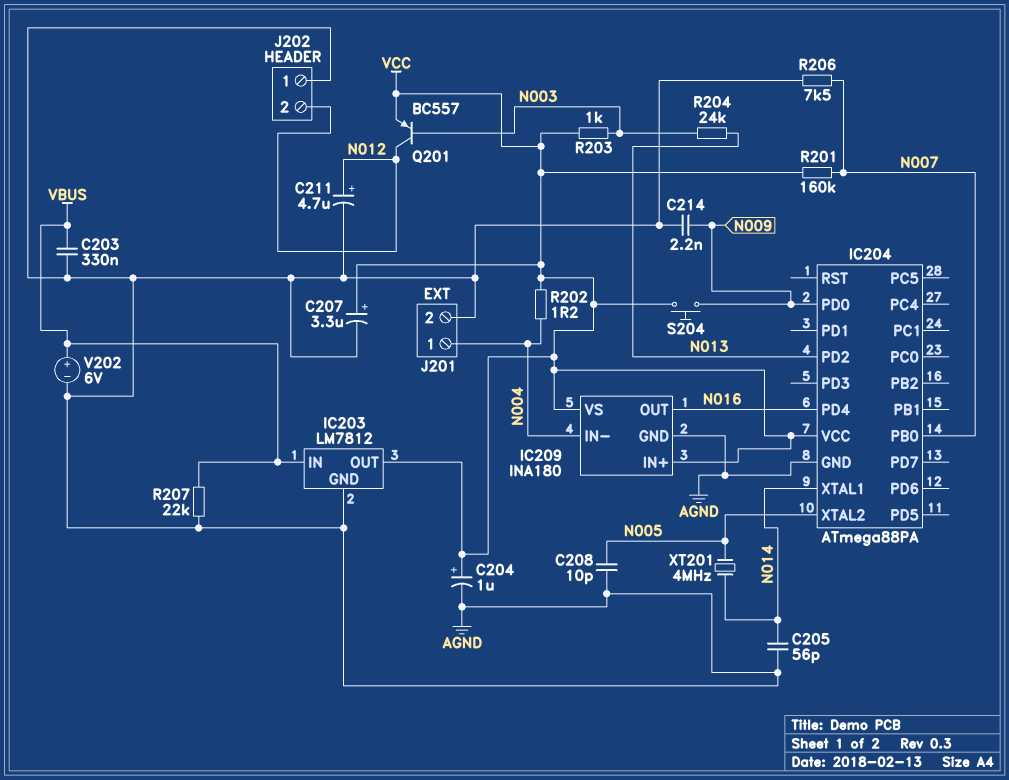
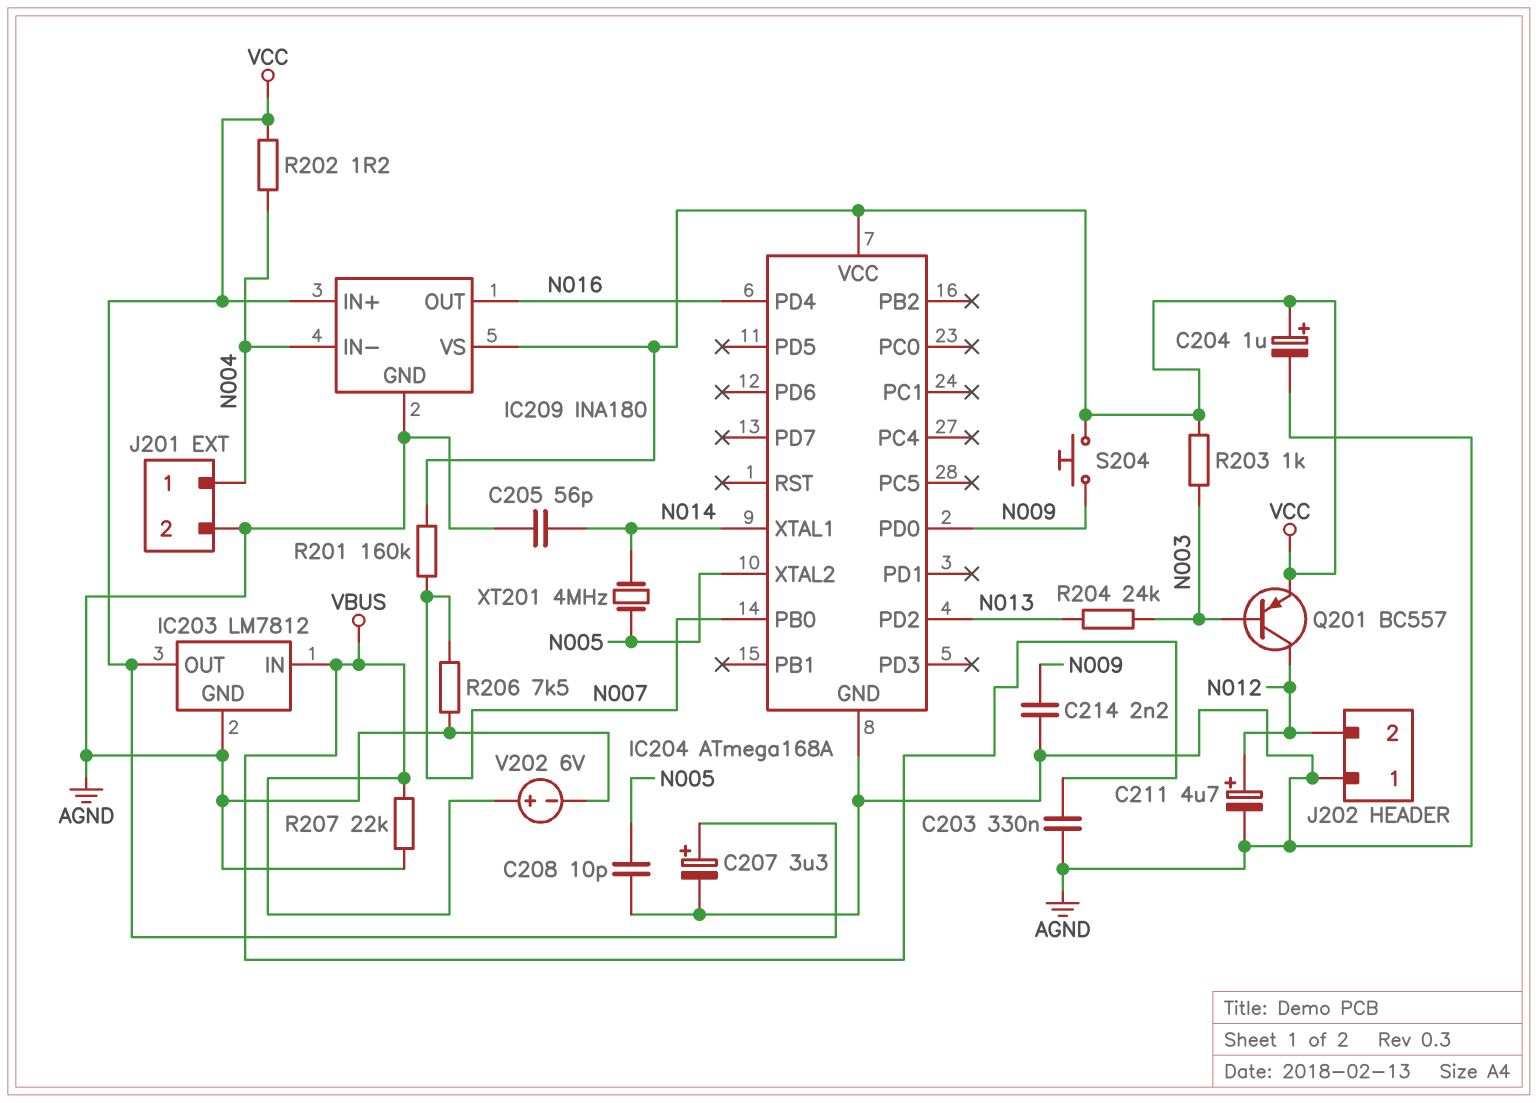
IC204: ATmega88PA -> ATmega168A

